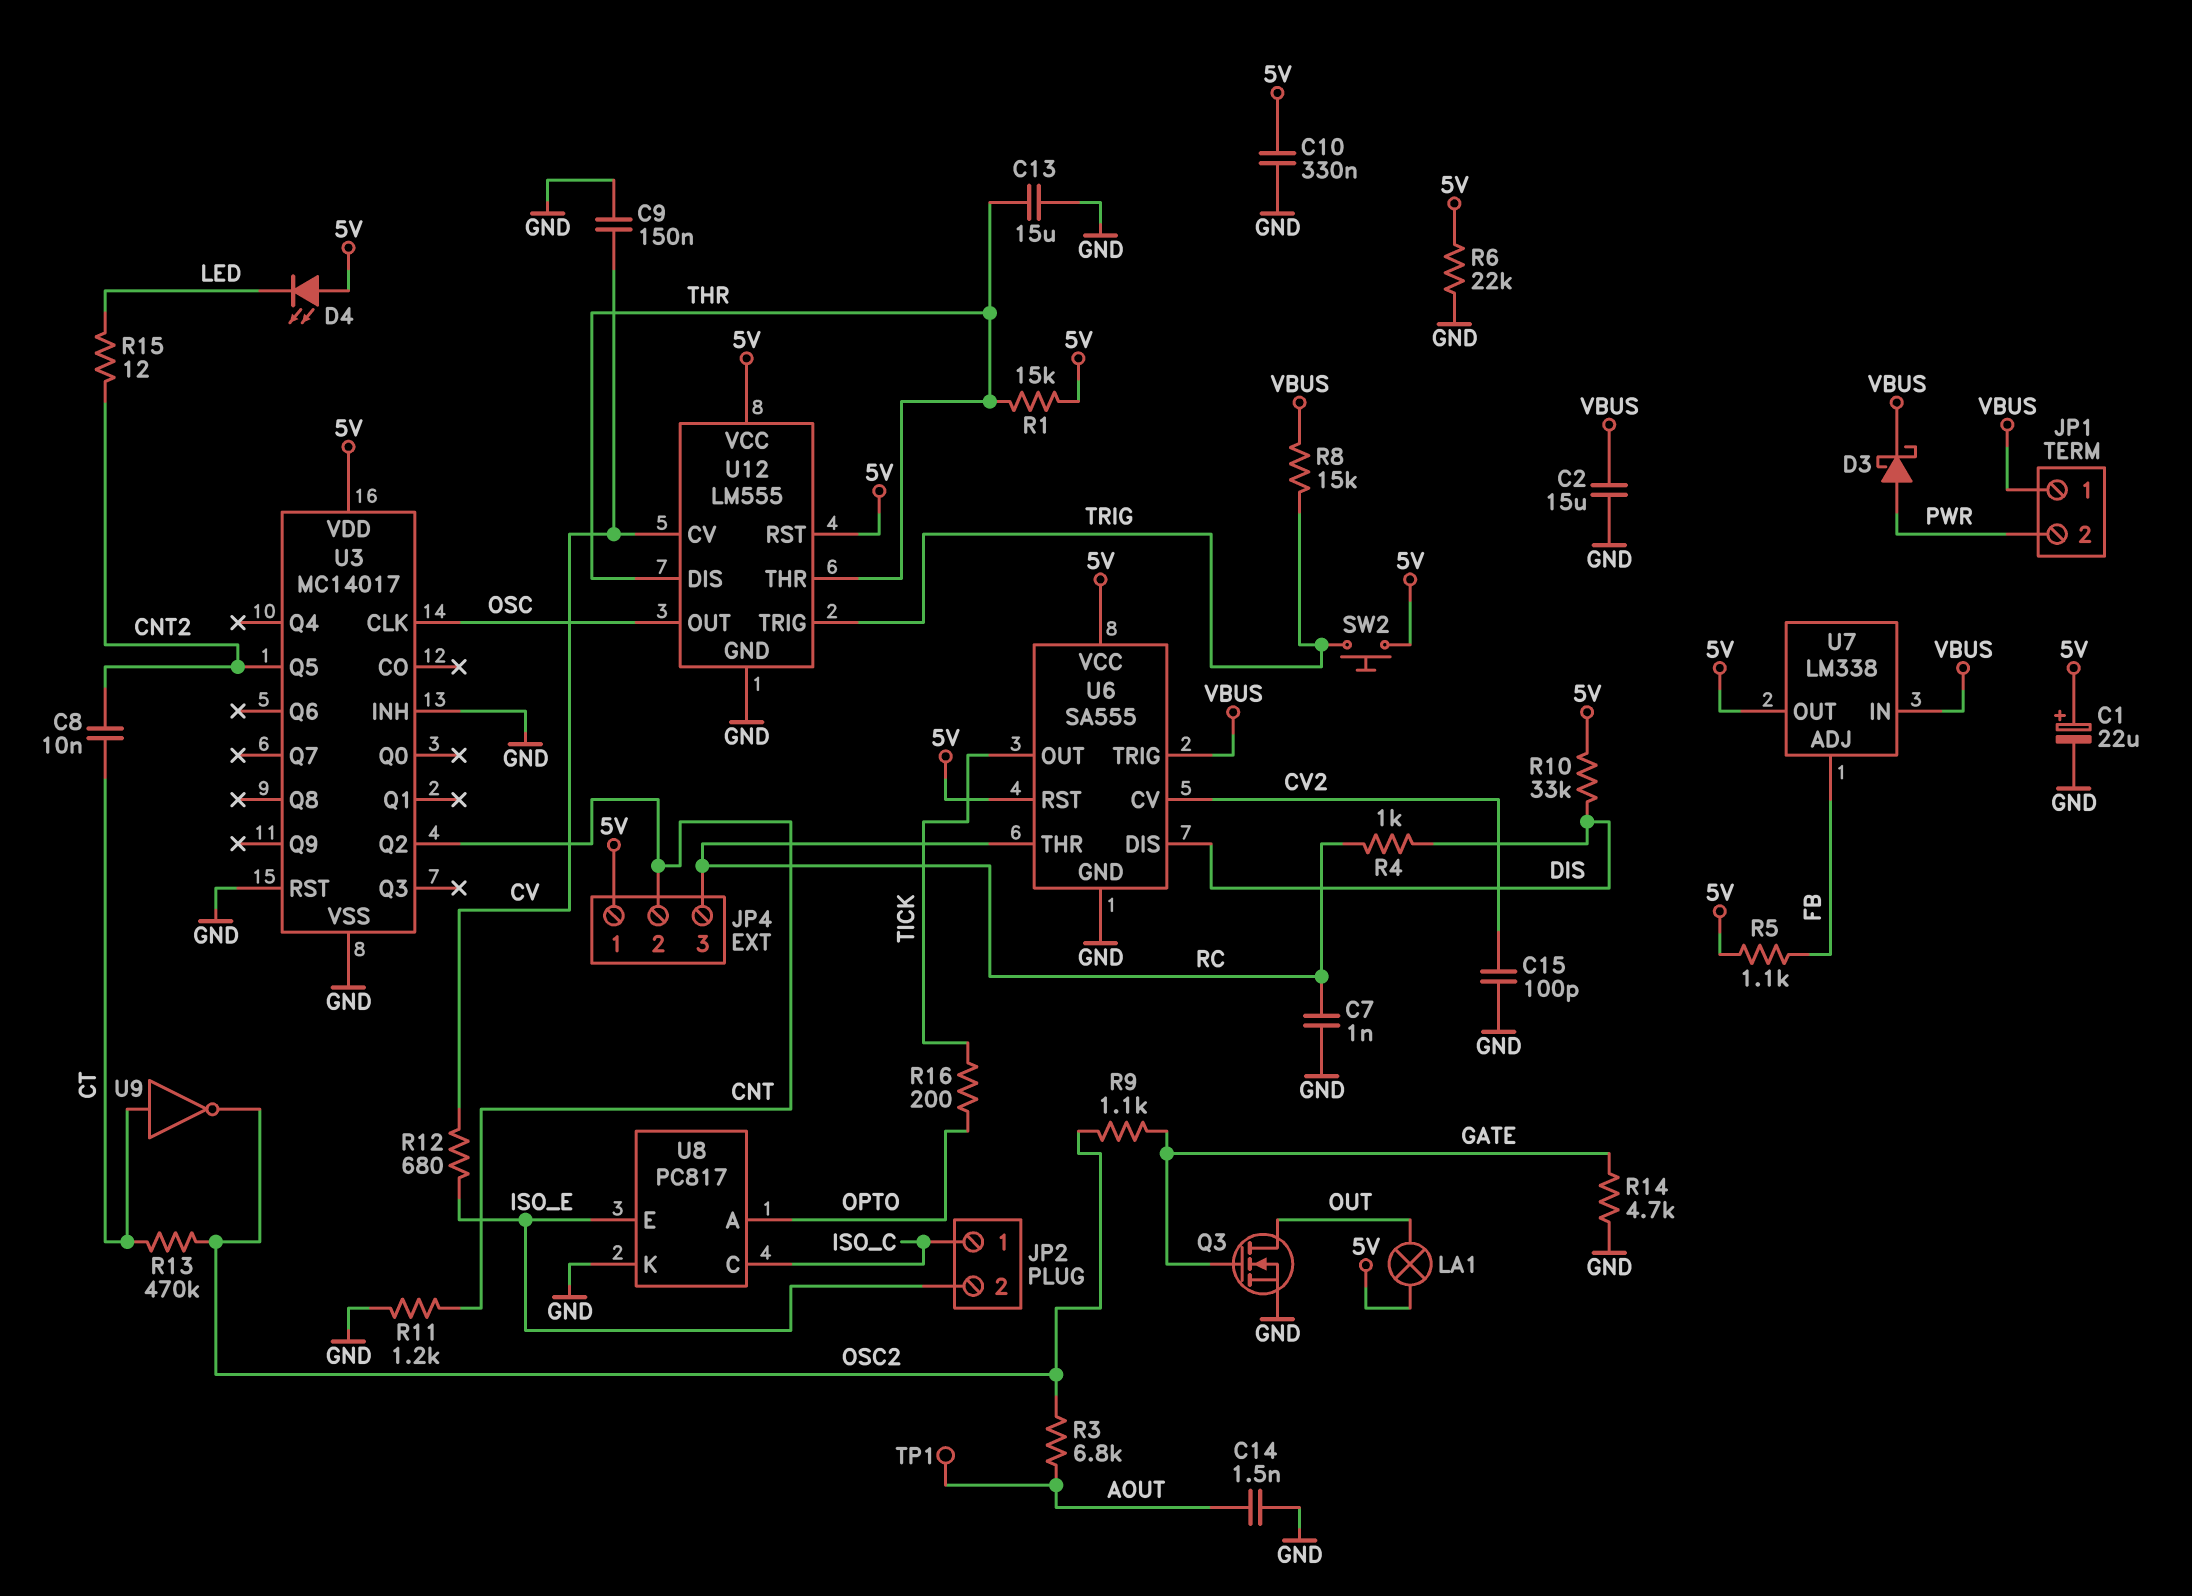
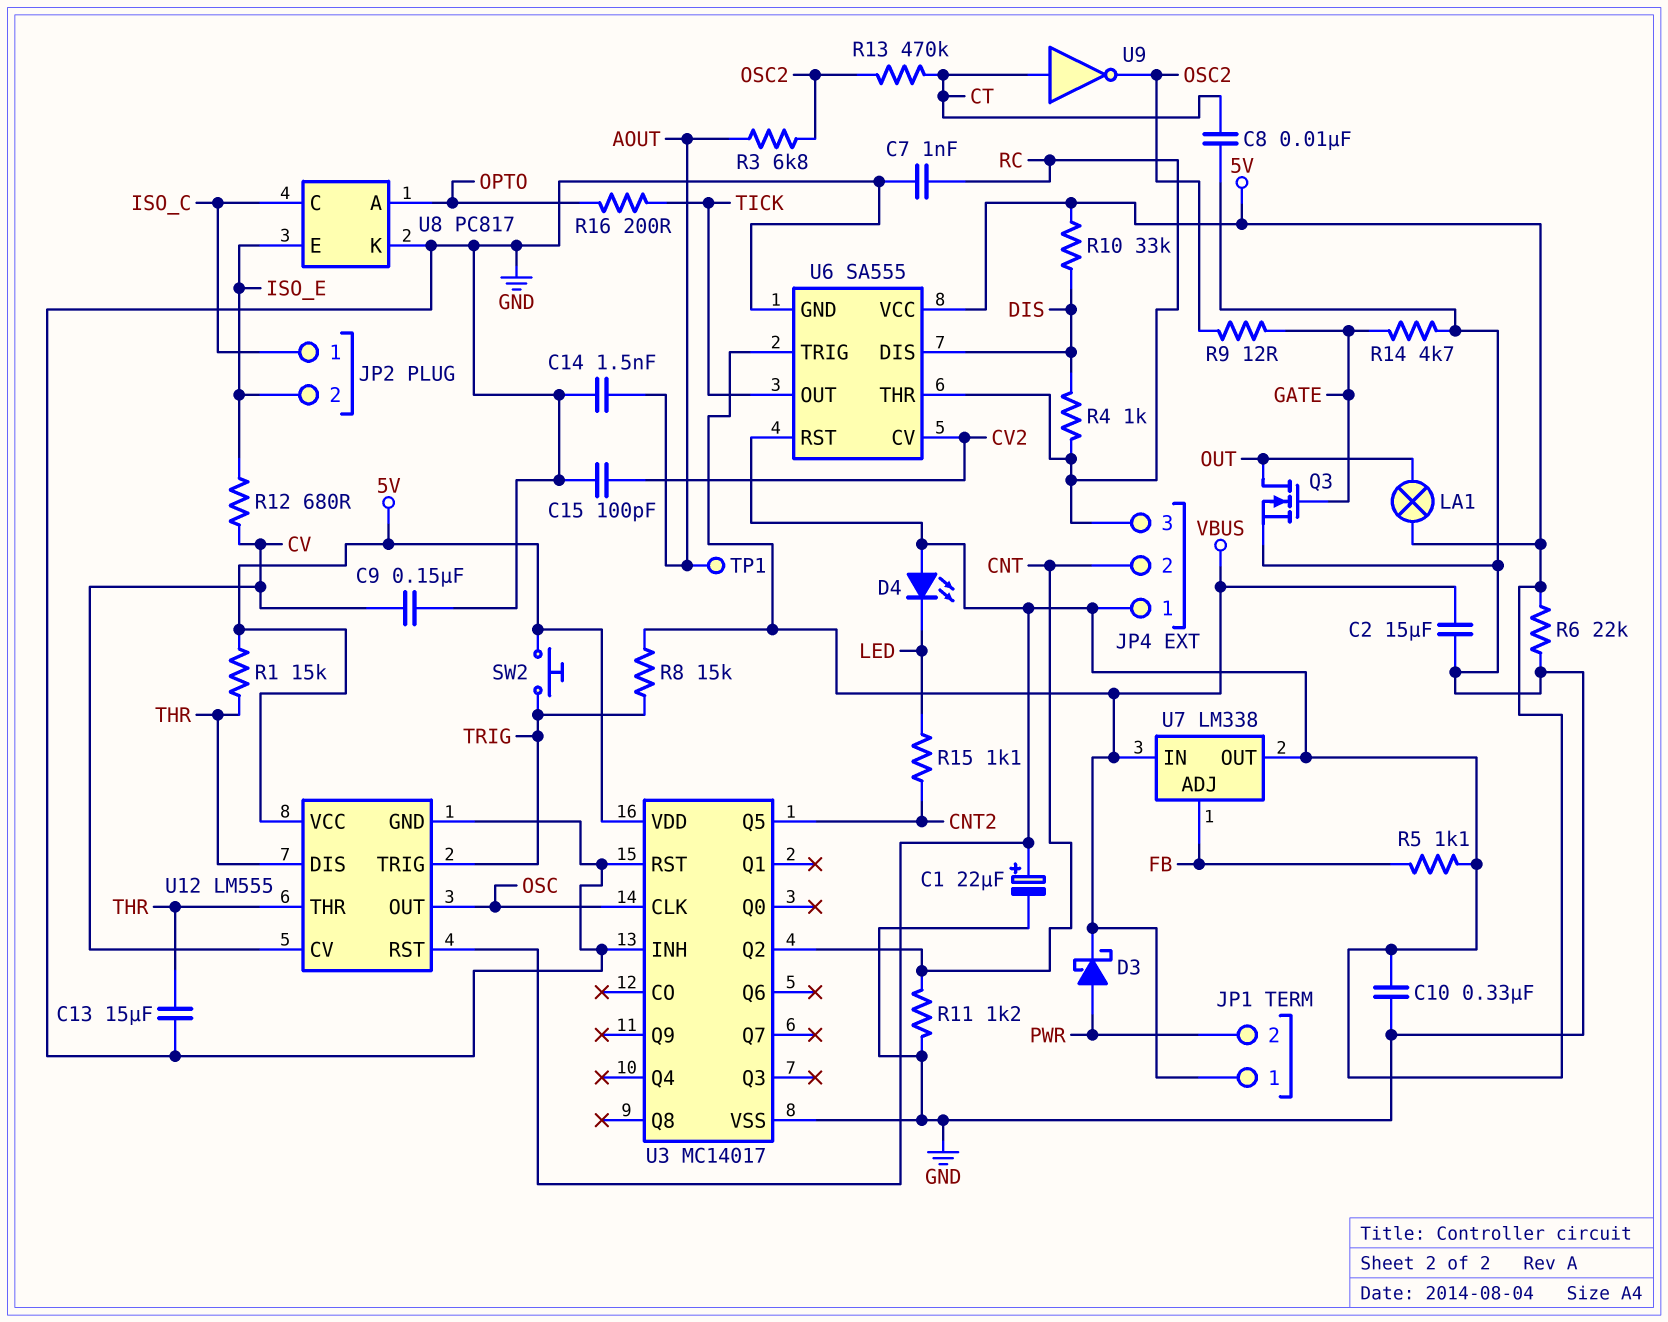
C8: 10nF (CNT2, CT) -> 10nF (CT, GND)
R9: 1.1k (GATE, OSC2) -> 12 (GATE, OSC2)
R15: 12 (CNT2, LED) -> 1.1k (CNT2, LED)

